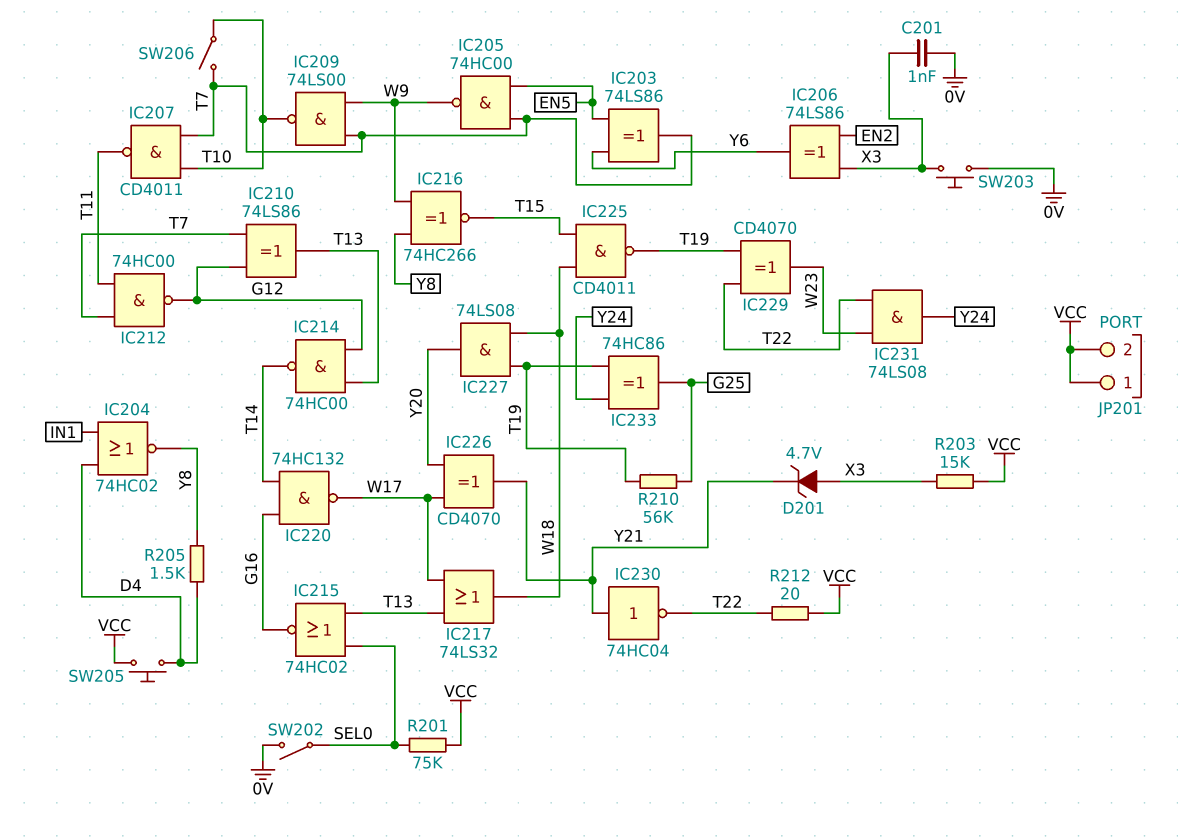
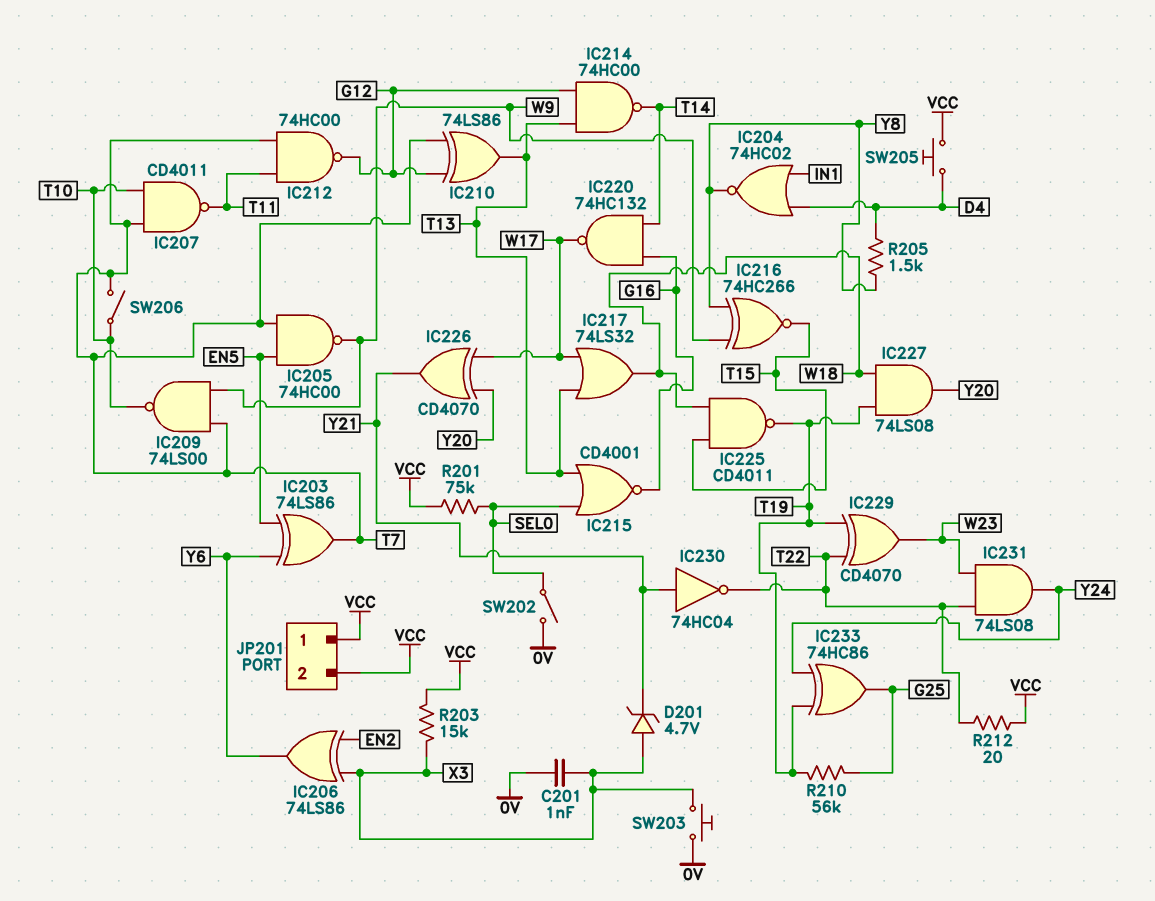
IC215: NOR 74HC02 (in SEL0, in T13, out G16) -> NOR CD4001 (in SEL0, in T13, out G16)

